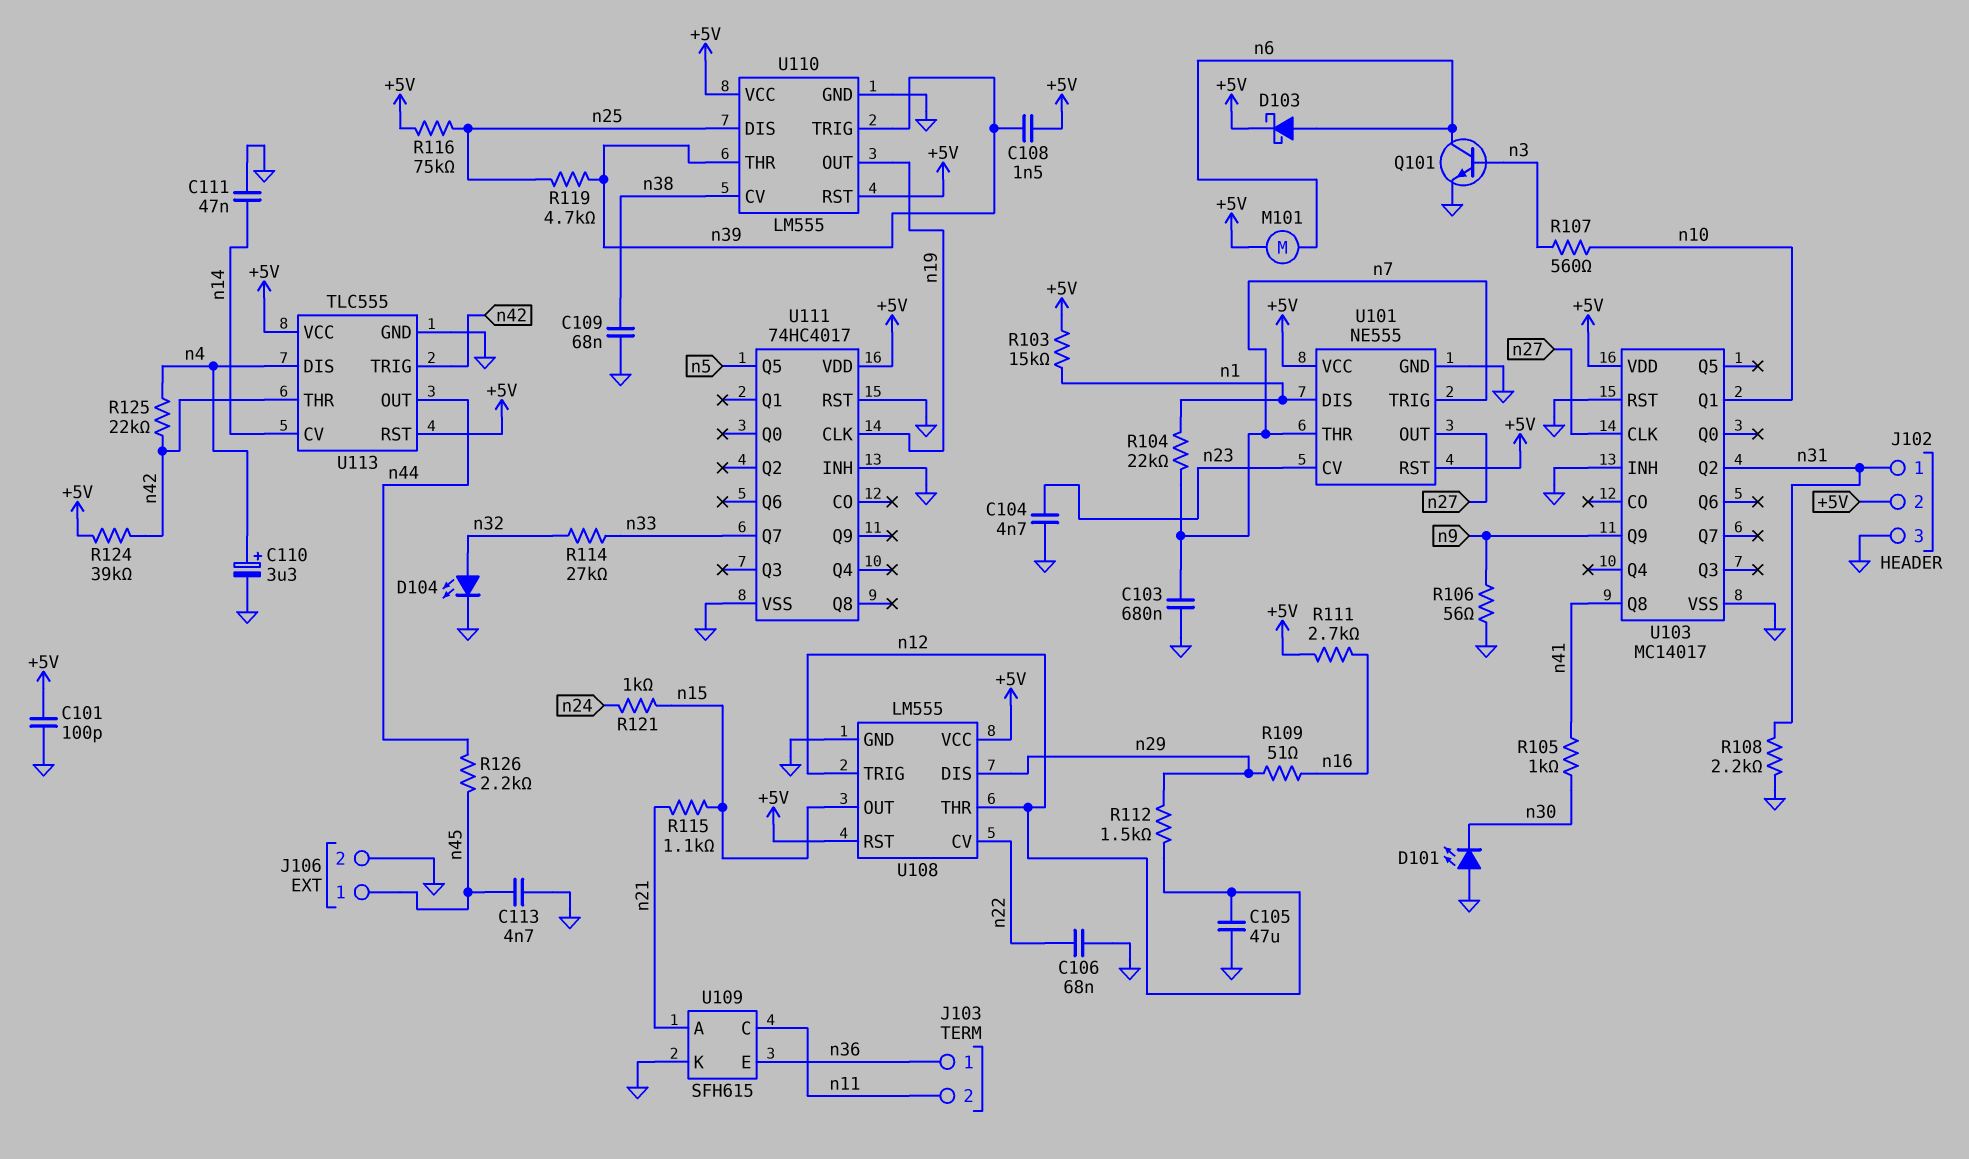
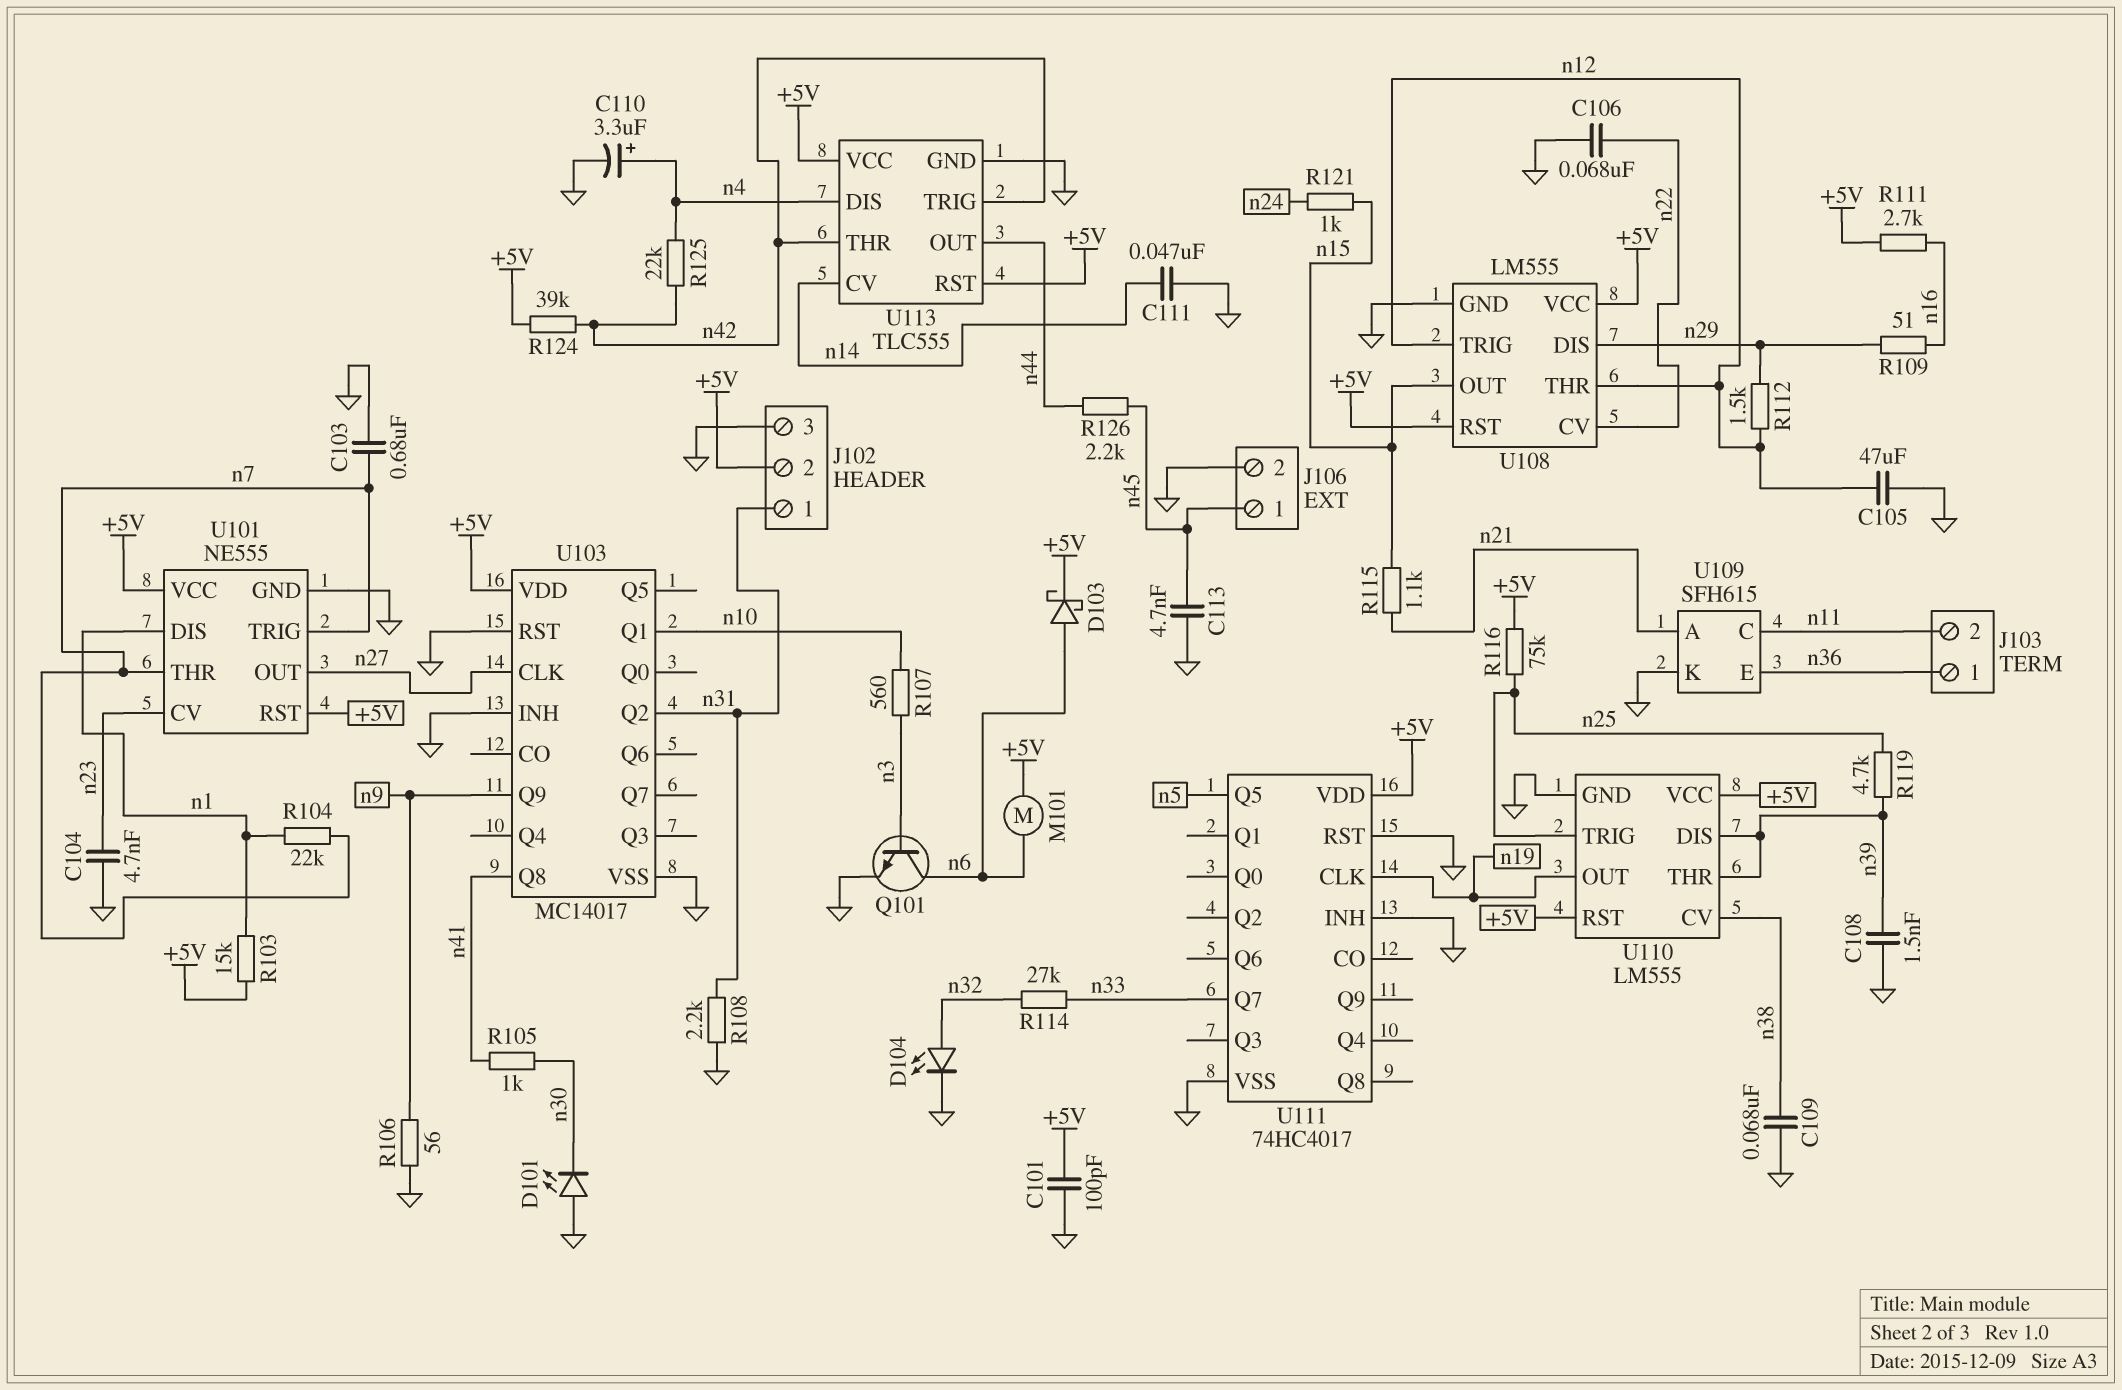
C108: 1.5nF (+5V, n39) -> 1.5nF (GND, n39)
U110 pin DIS: n25 -> n39
U110 pin TRIG: n39 -> n25

